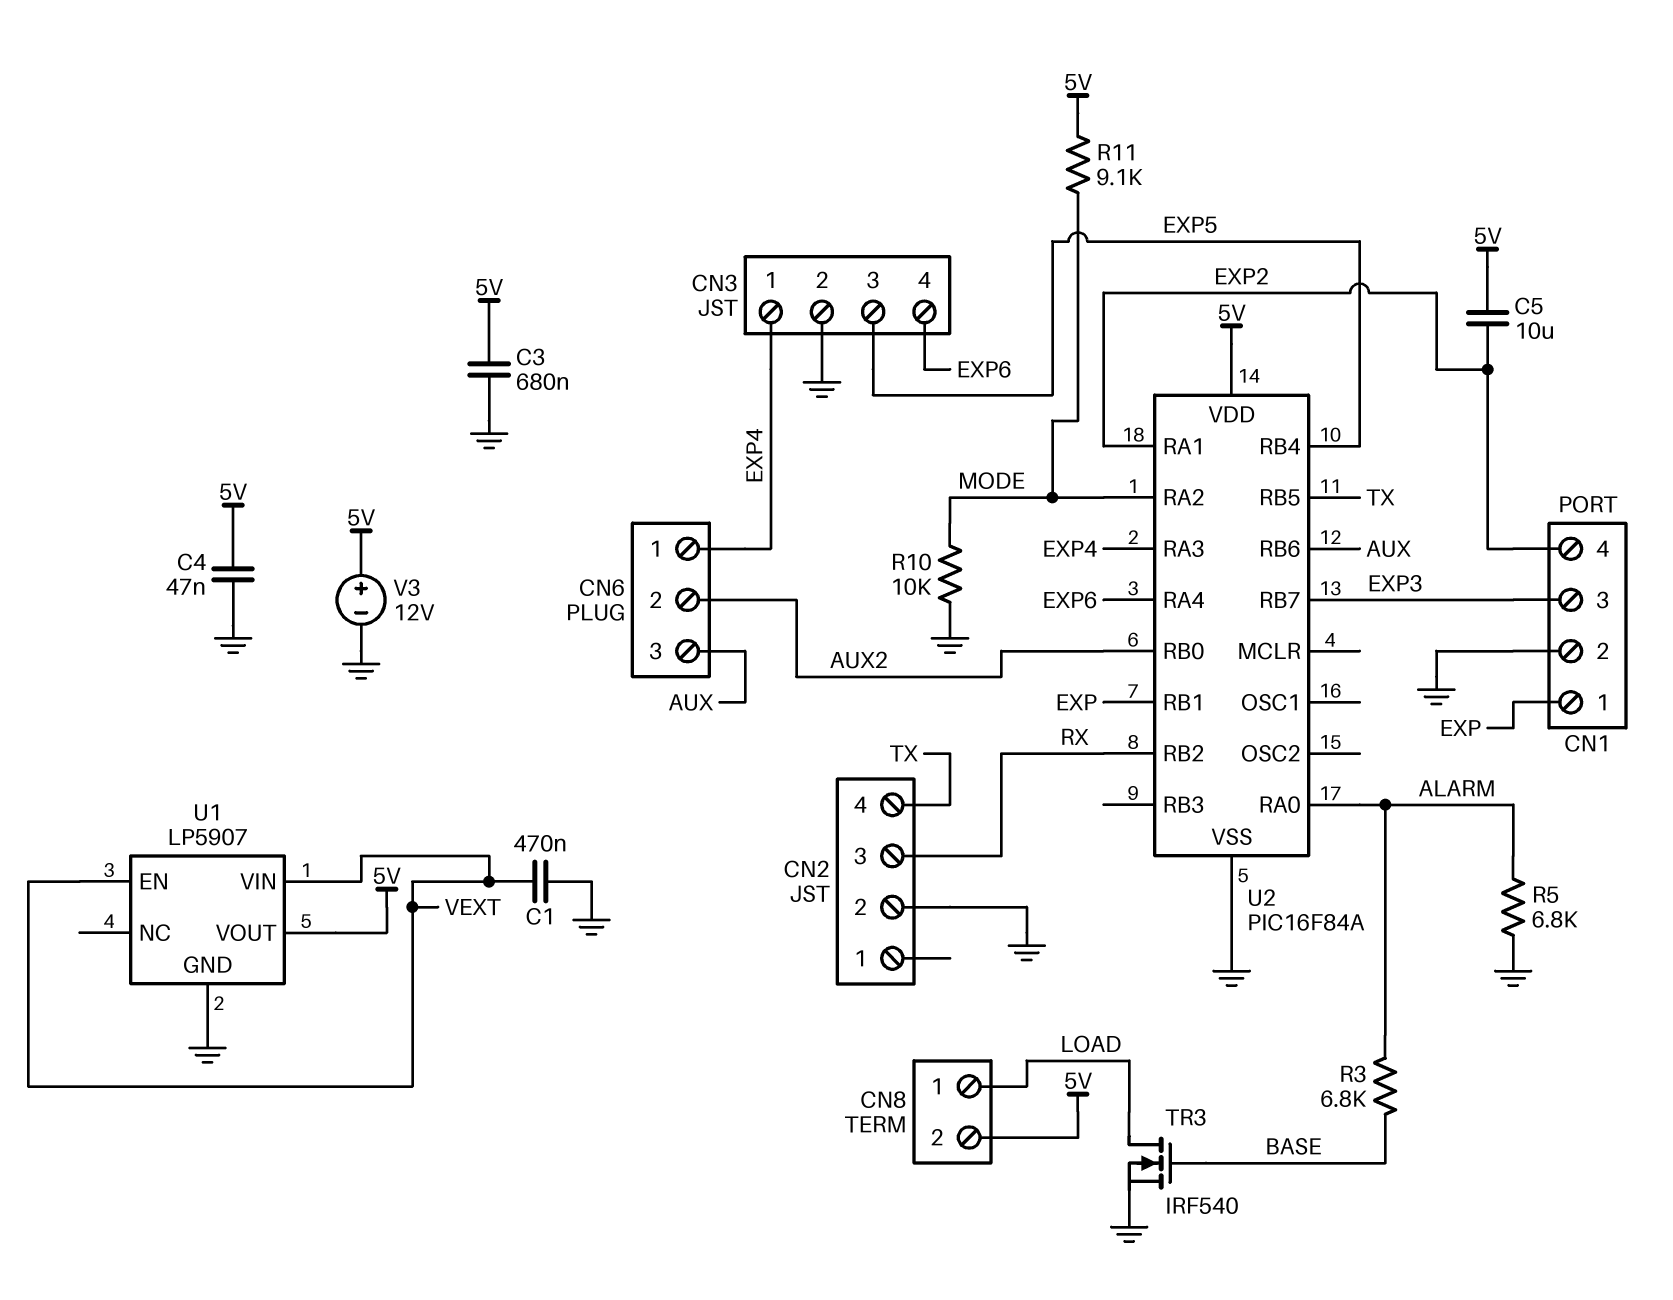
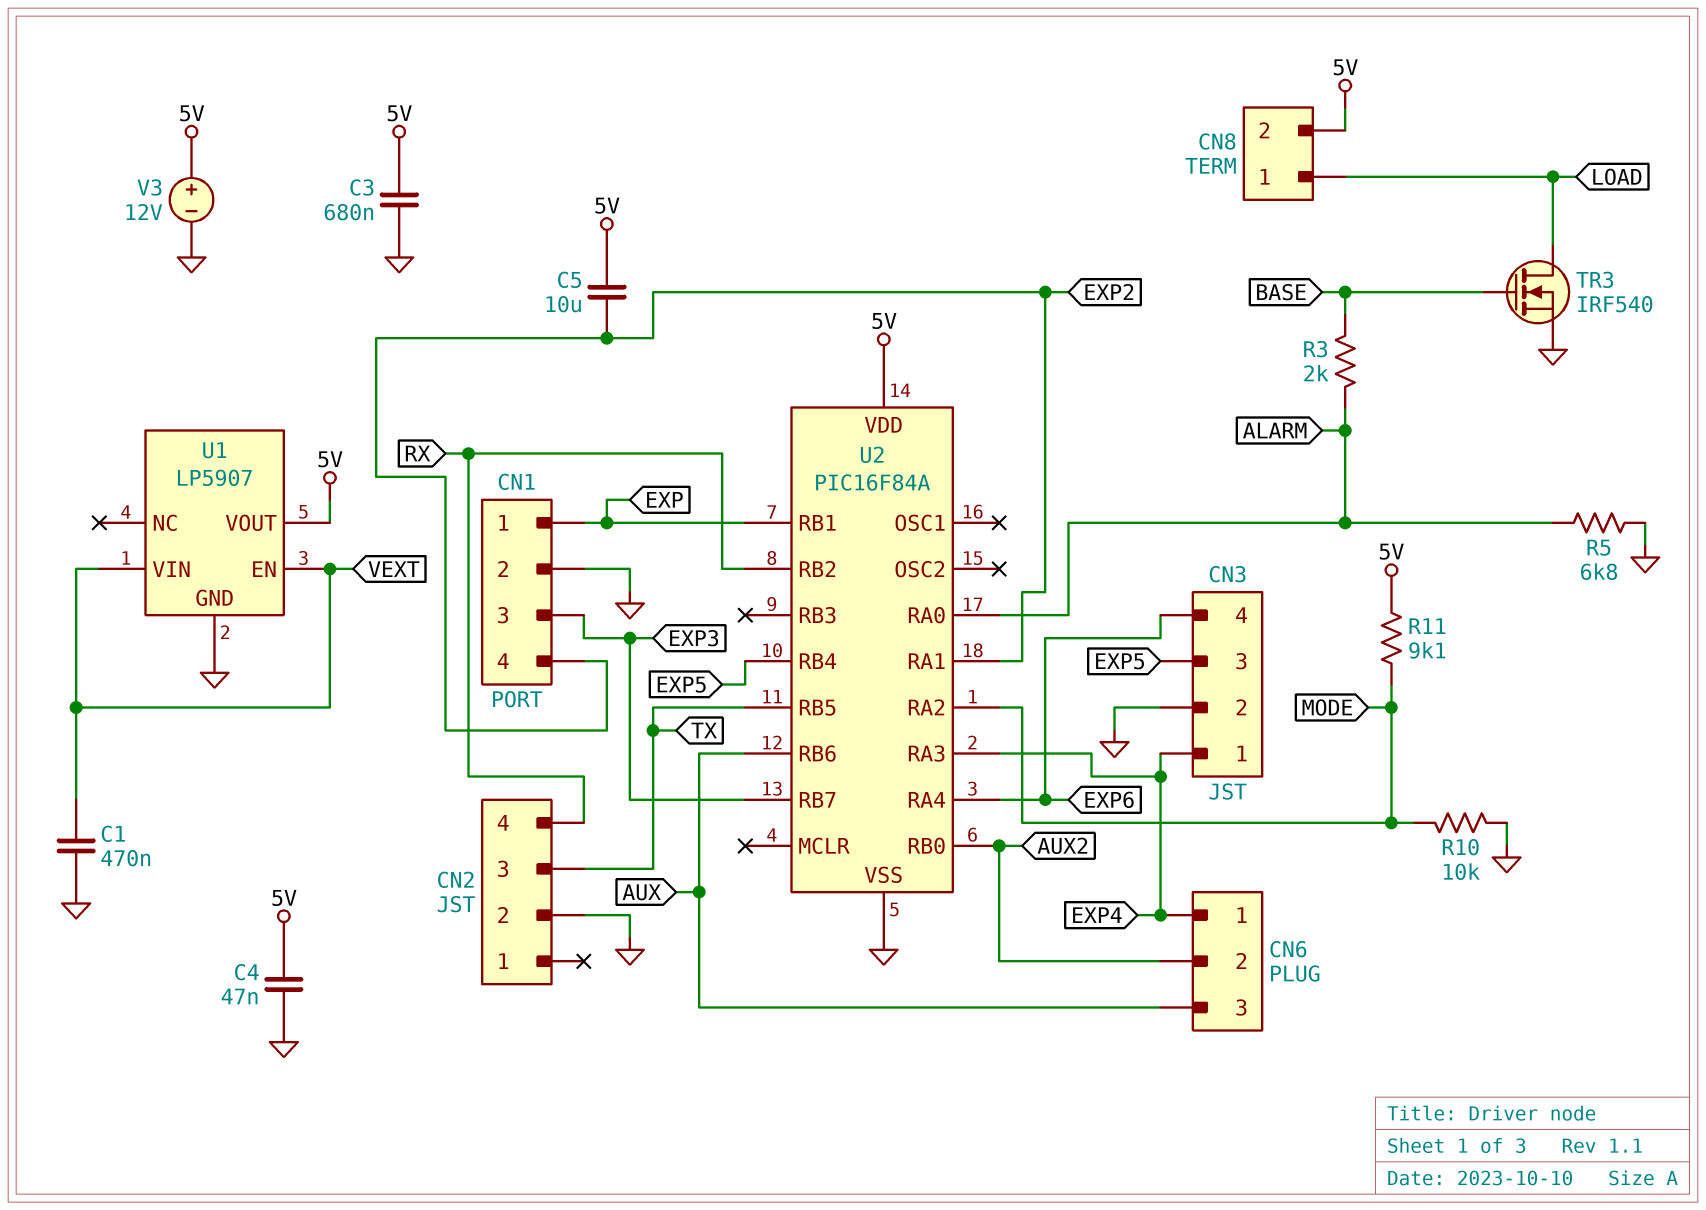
CN2 pin 3: RX -> TX
CN2 pin 4: TX -> RX
R3: 6.8k (ALARM, BASE) -> 2k (ALARM, BASE)

